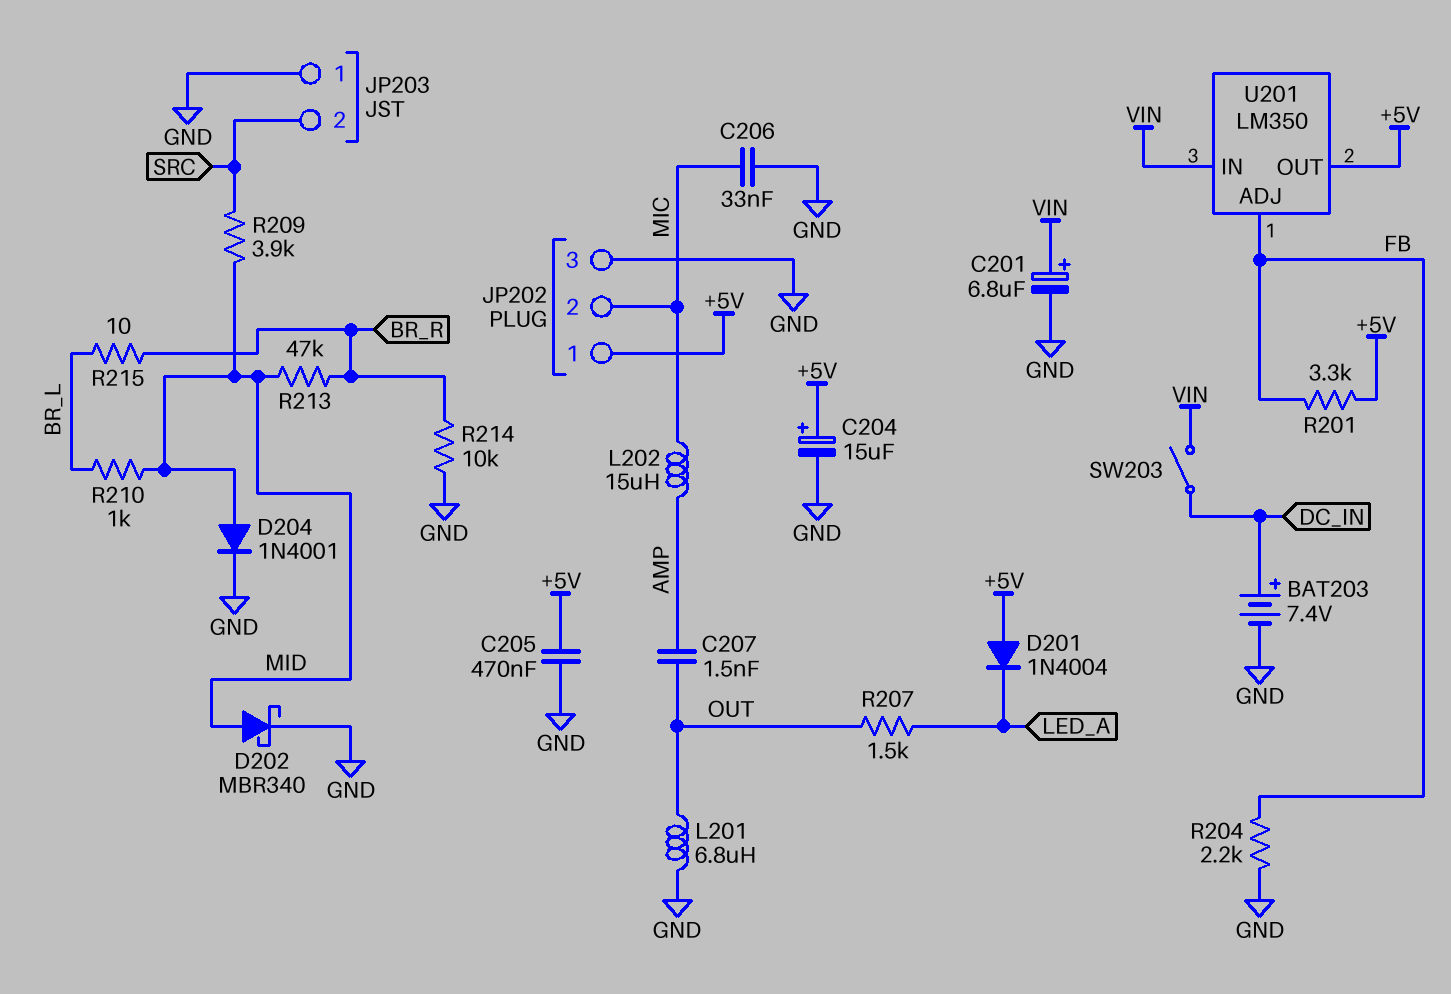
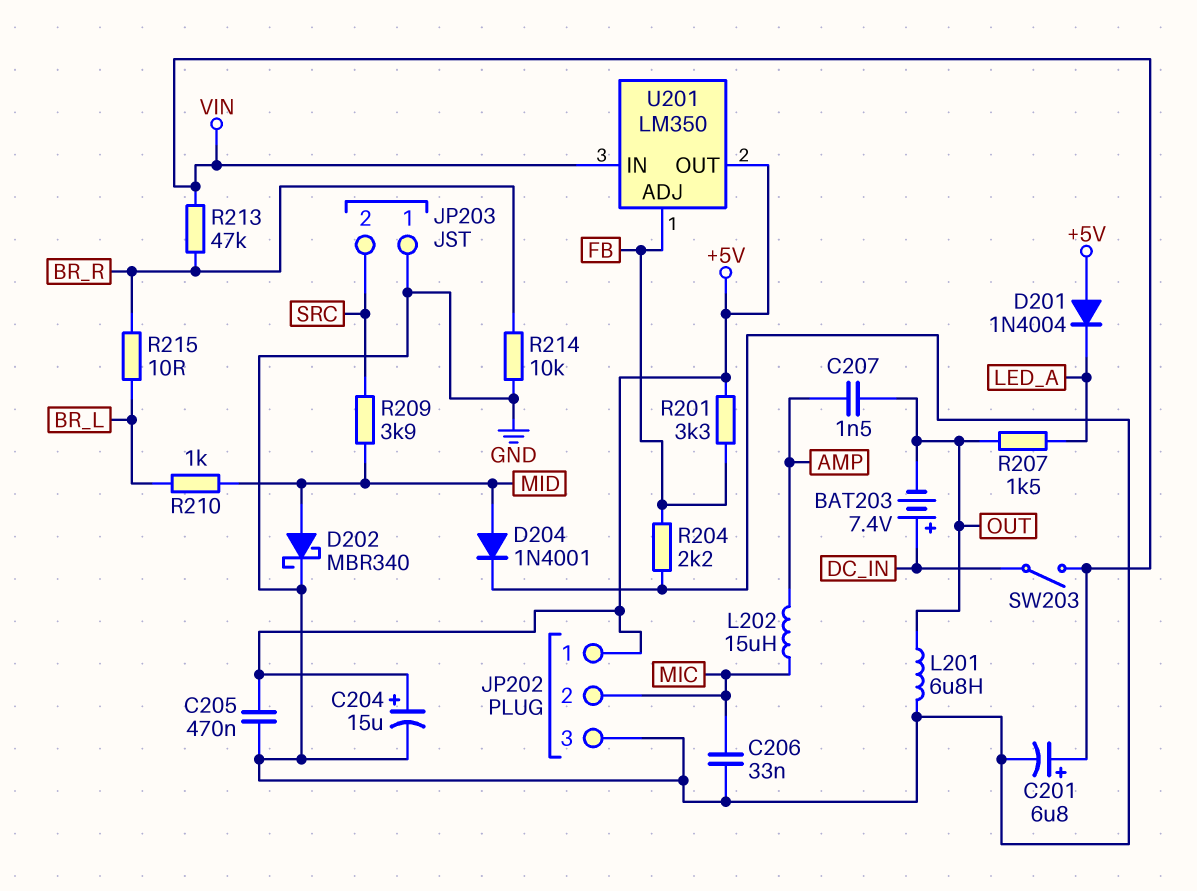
BAT203: 7.4V (plus DC_IN, minus GND) -> 7.4V (plus DC_IN, minus OUT)
R213: 47k (BR_R, MID) -> 47k (BR_R, VIN)

